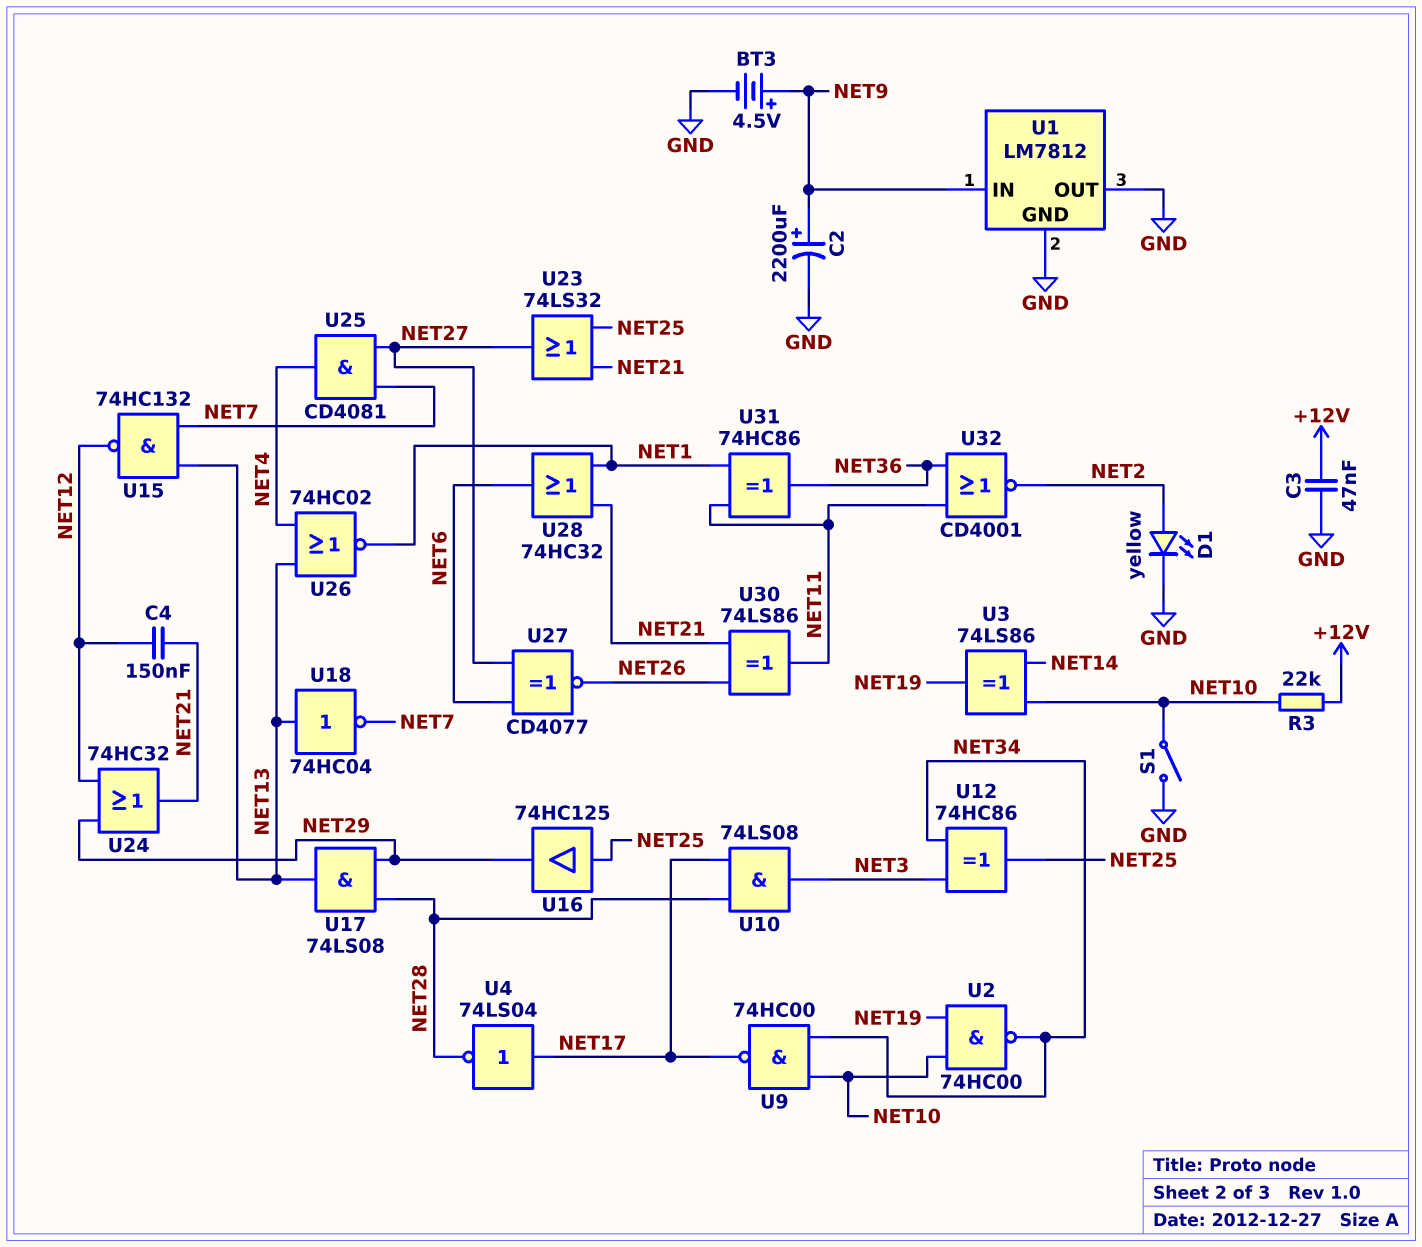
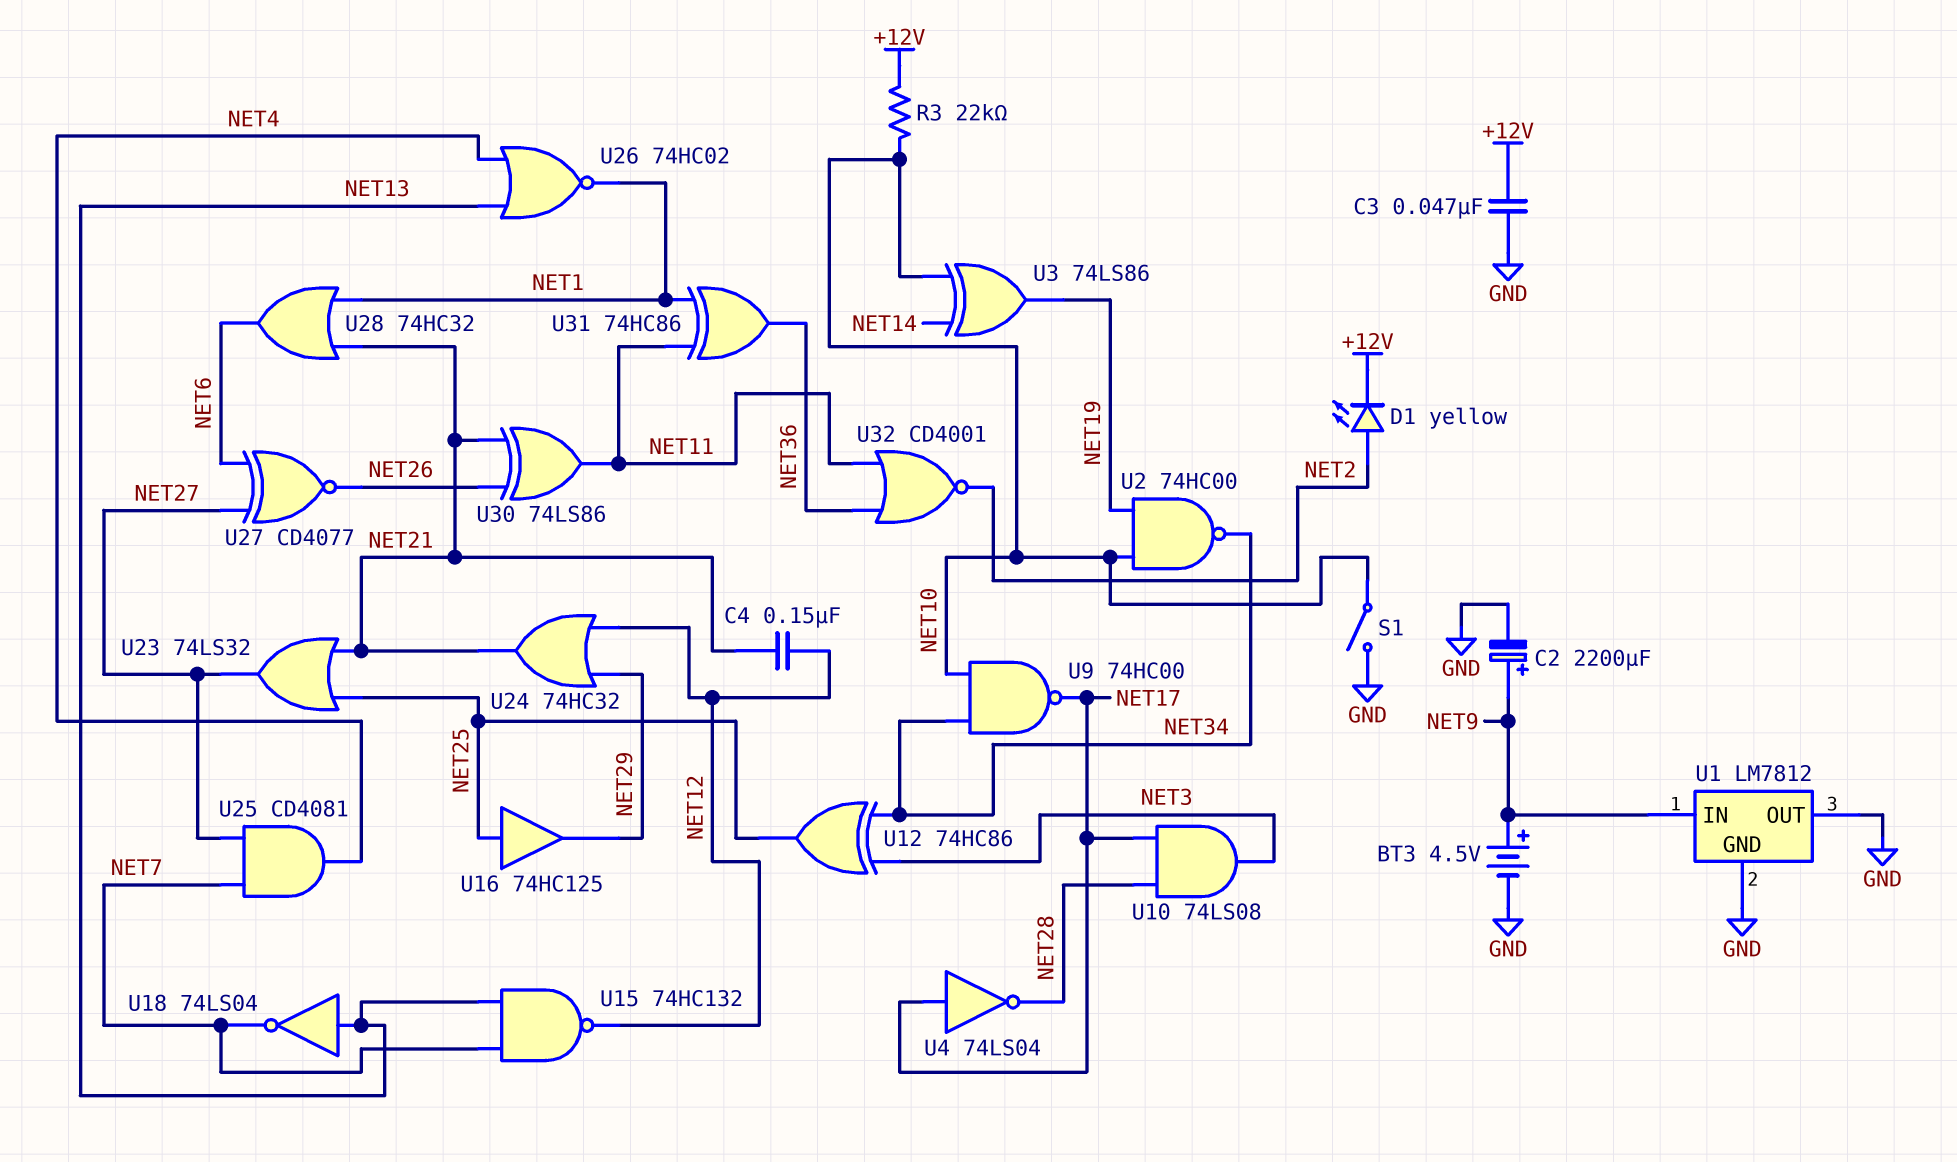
D1: LED yellow (A NET2, K GND) -> LED yellow (A NET2, K +12V)
U17: AND 74LS08 (in NET28, in NET29, out NET13) -> none
U18: NOT 74HC04 (in NET13, out NET7) -> NOT 74LS04 (in NET13, out NET7)

